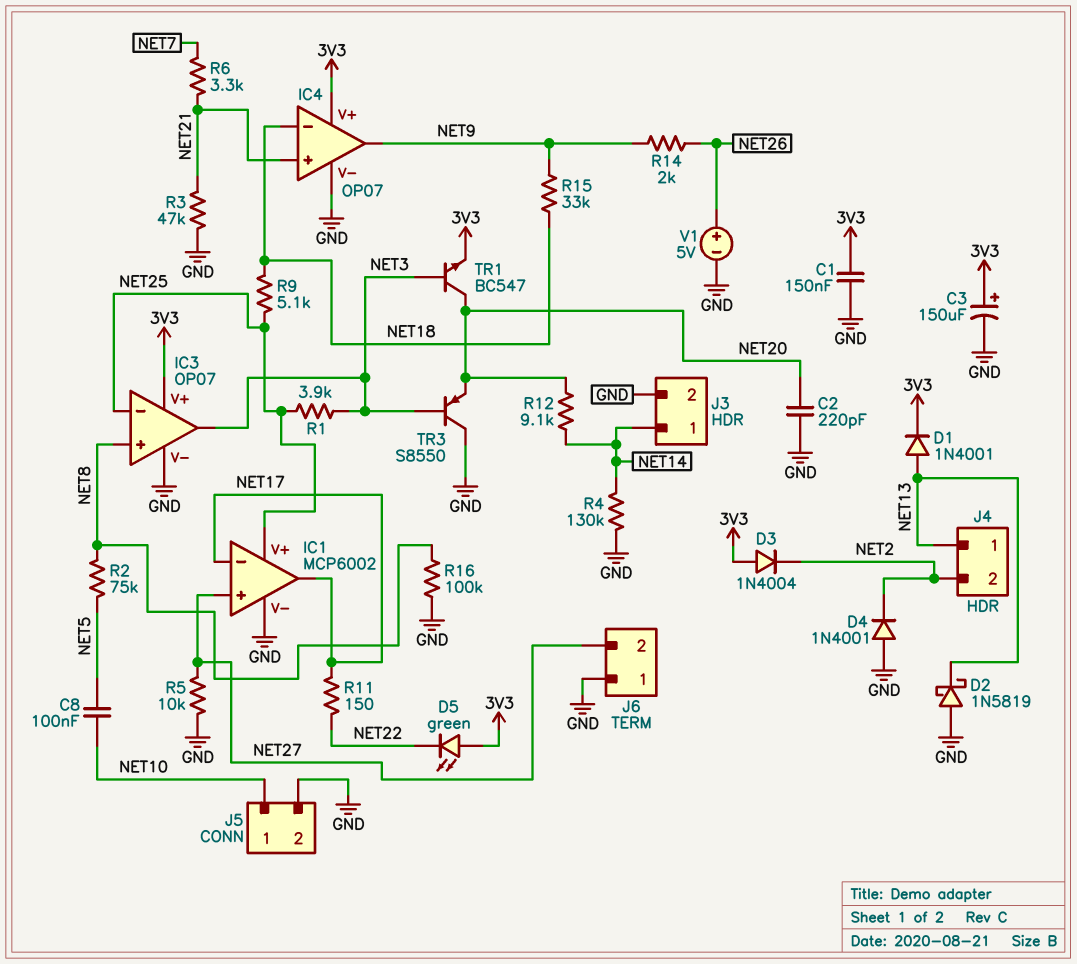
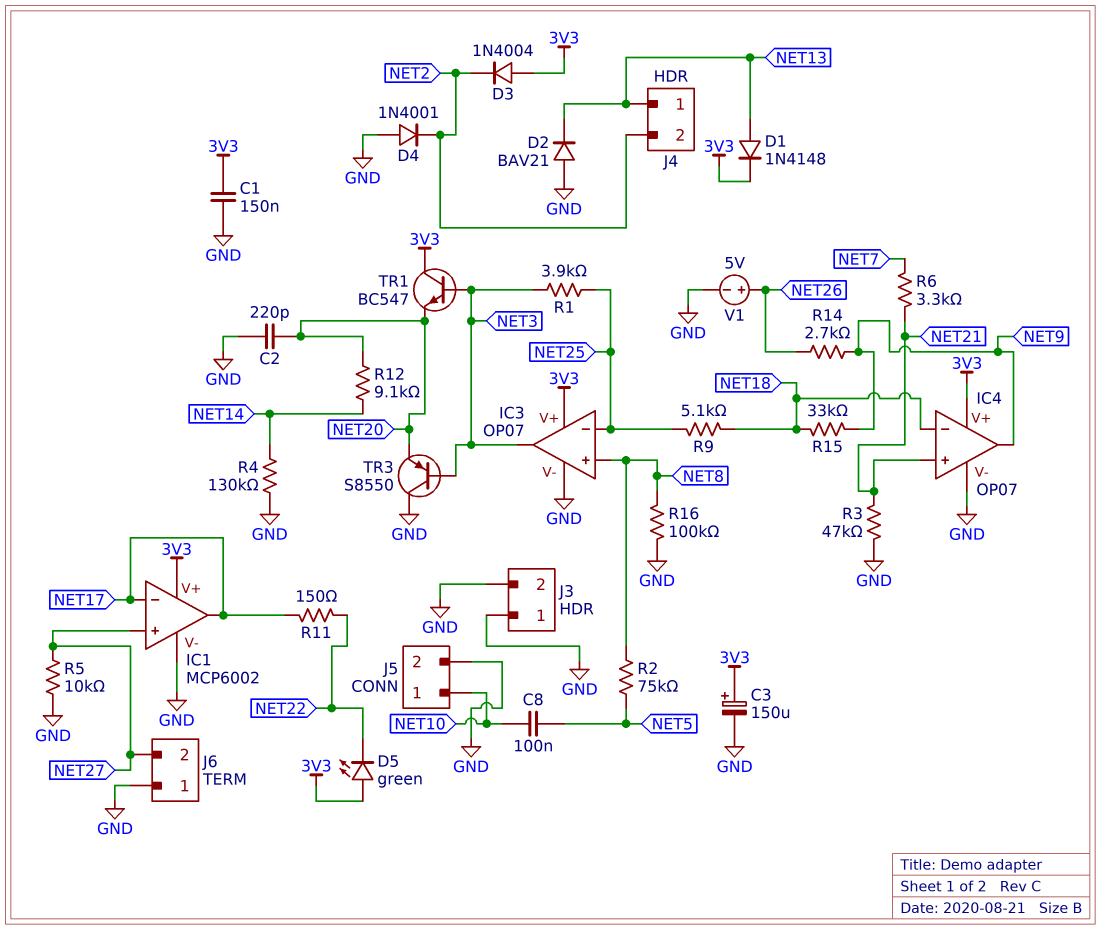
D1: diode 1N4001 (A NET13, K 3V3) -> diode 1N4148 (A NET13, K 3V3)
D2: schottky 1N5819 (A GND, K NET13) -> diode BAV21 (A GND, K NET13)
IC1 pin V+: NET25 -> 3V3
J3 pin 1: NET14 -> GND
R14: 2k (NET9, NET26) -> 2.7k (NET9, NET26)
TR1: NPN BC547 (B NET3, C NET20, E 3V3) -> NPN BC547 (B NET3, C 3V3, E NET20)

